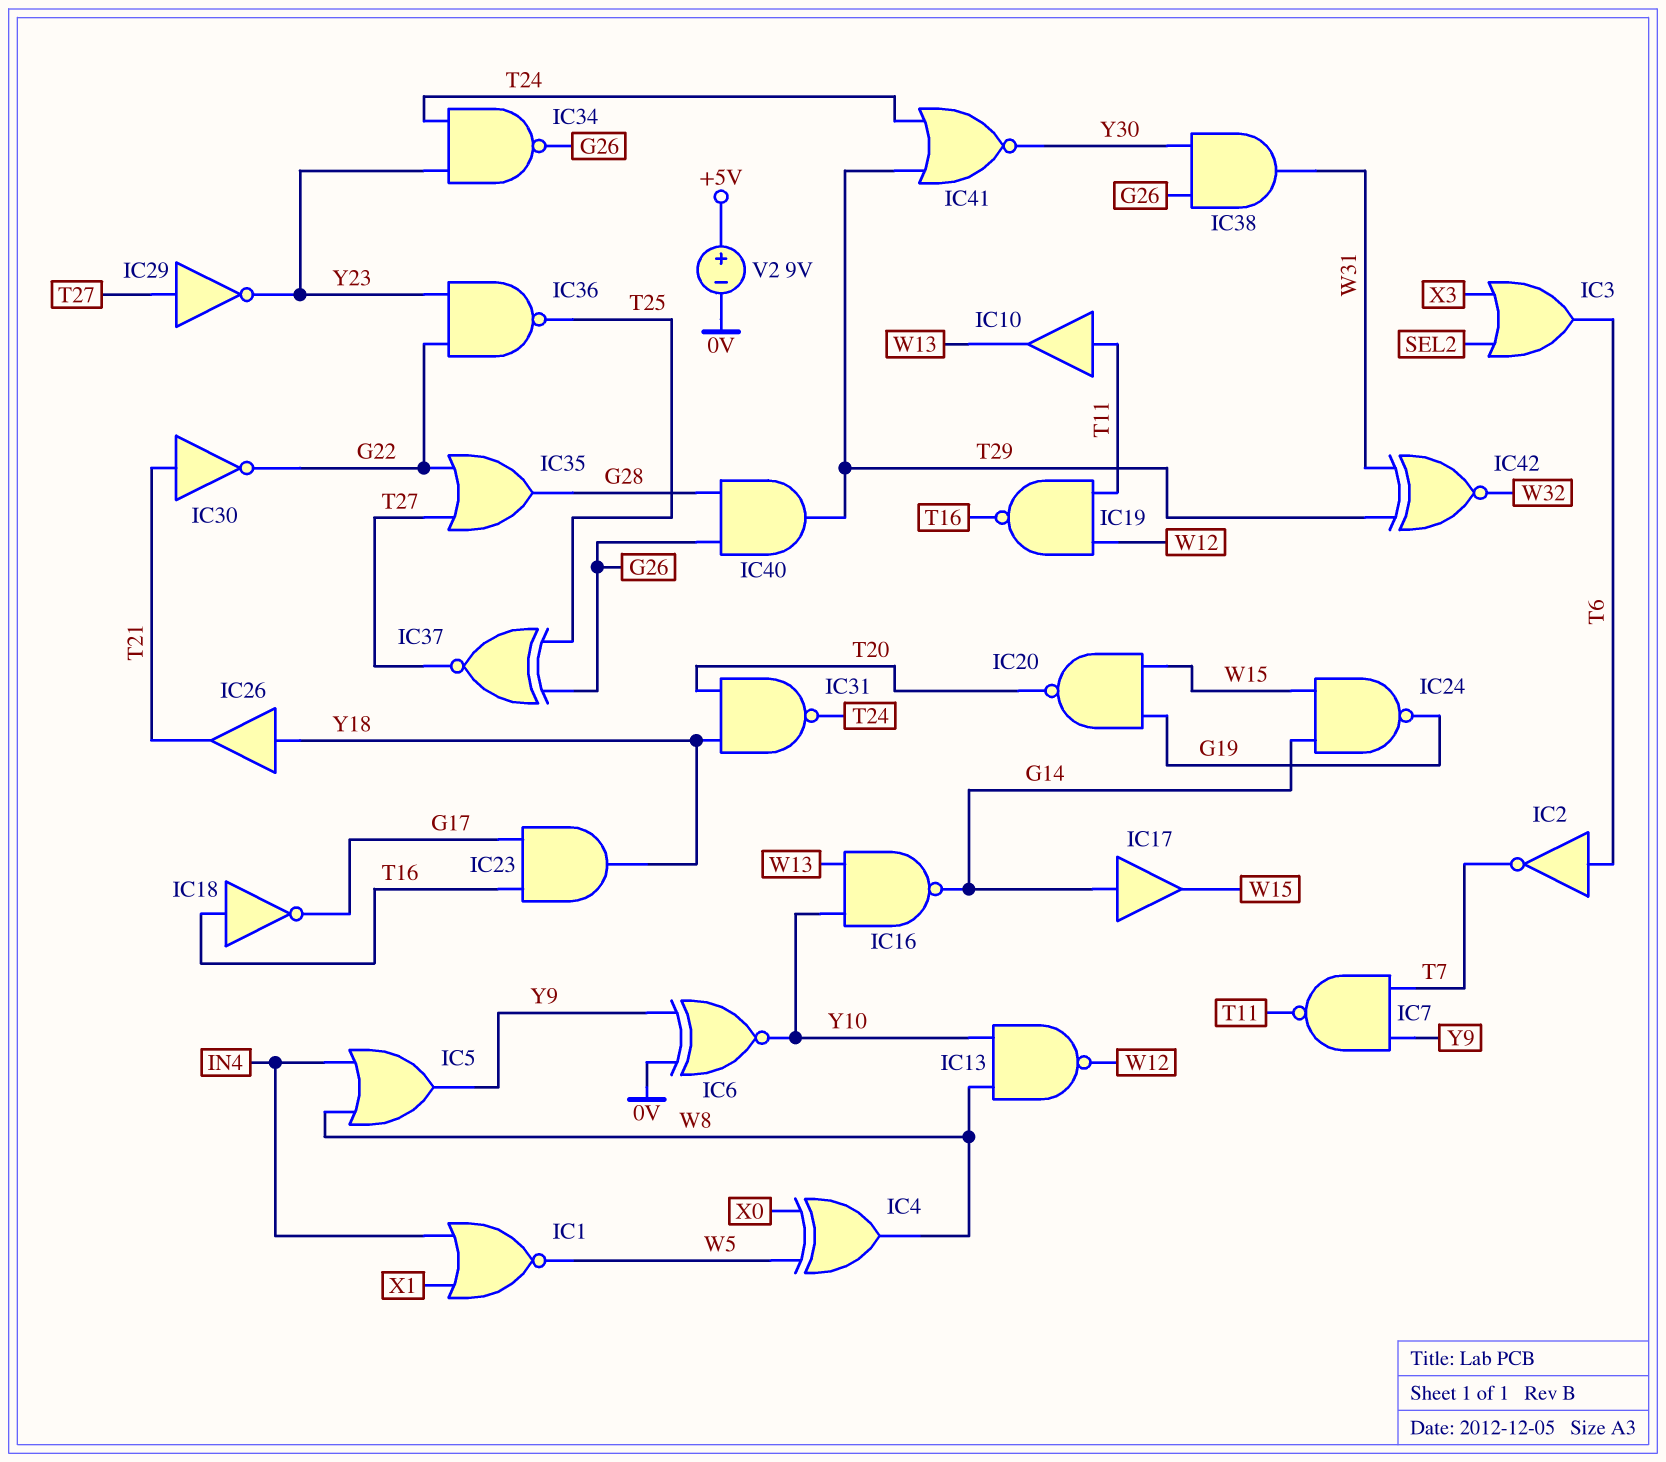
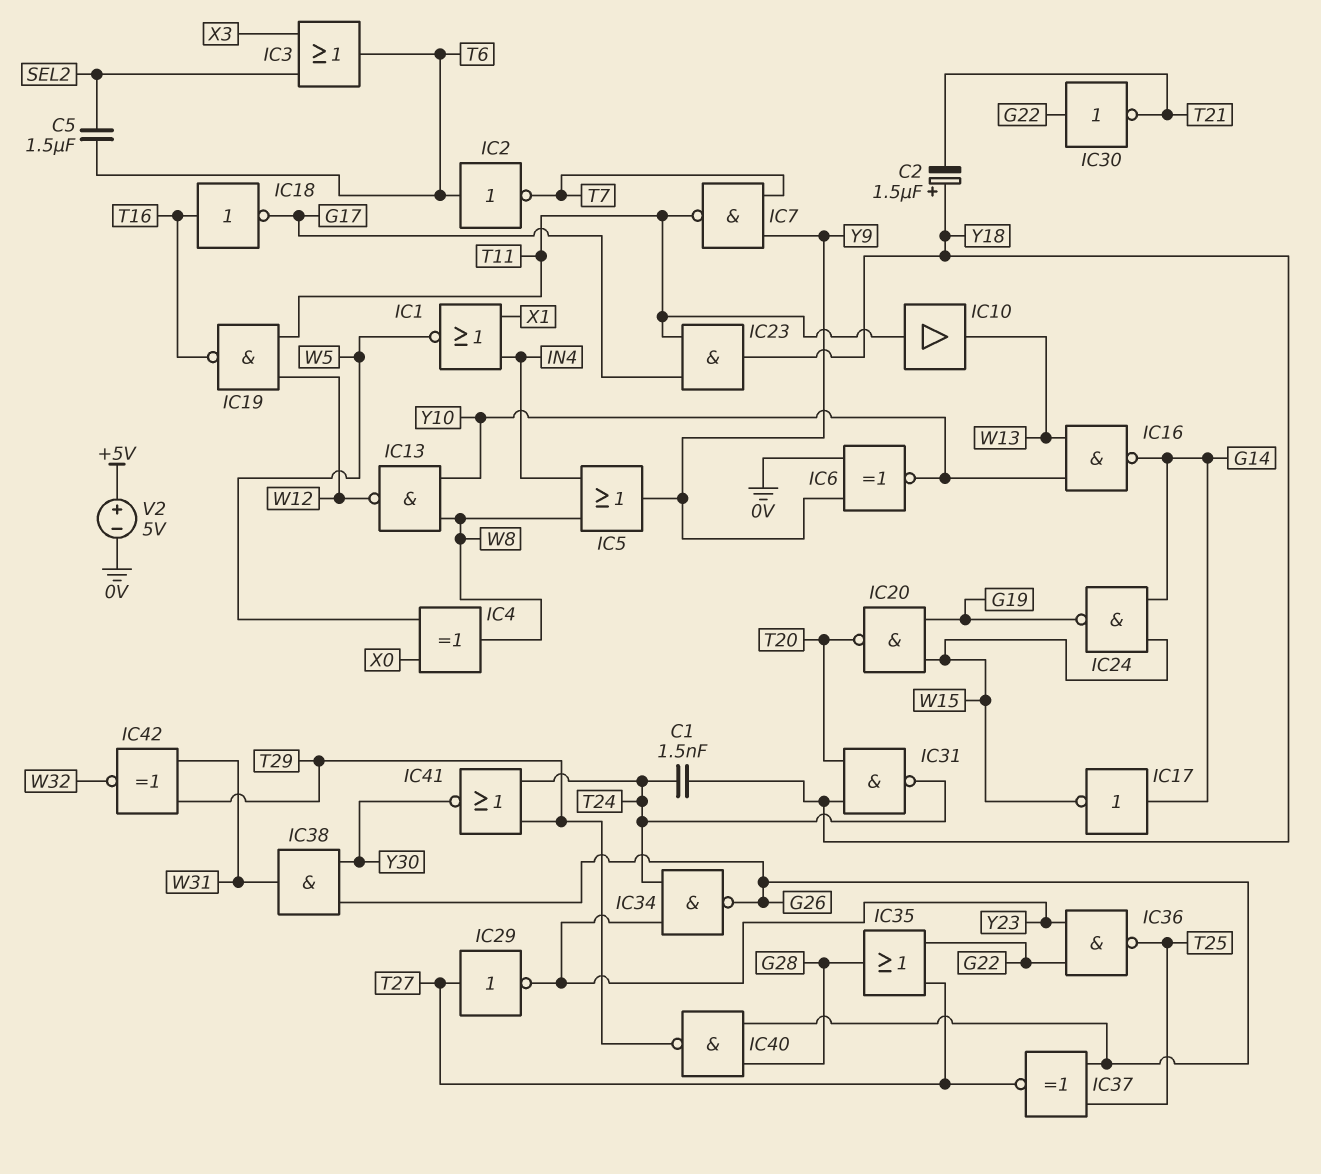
C1: none -> 1.5nF (T24, Y18)
C2: none -> 1.5uF (plus Y18, minus T21)
C5: none -> 1.5uF (SEL2, T6)
IC17: buffer (in G14, out W15) -> NOT (in G14, out W15)
IC23: AND (in G17, in T16, out Y18) -> AND (in G17, in T11, out Y18)
IC26: buffer (in Y18, out T21) -> none
IC30: NOT (in T21, out G22) -> NOT (in G22, out T21)
IC40: AND (in G26, in G28, out T29) -> NAND (in G26, in G28, out T29)
V2: 9V (plus +5V, minus 0V) -> 5V (plus +5V, minus 0V)

